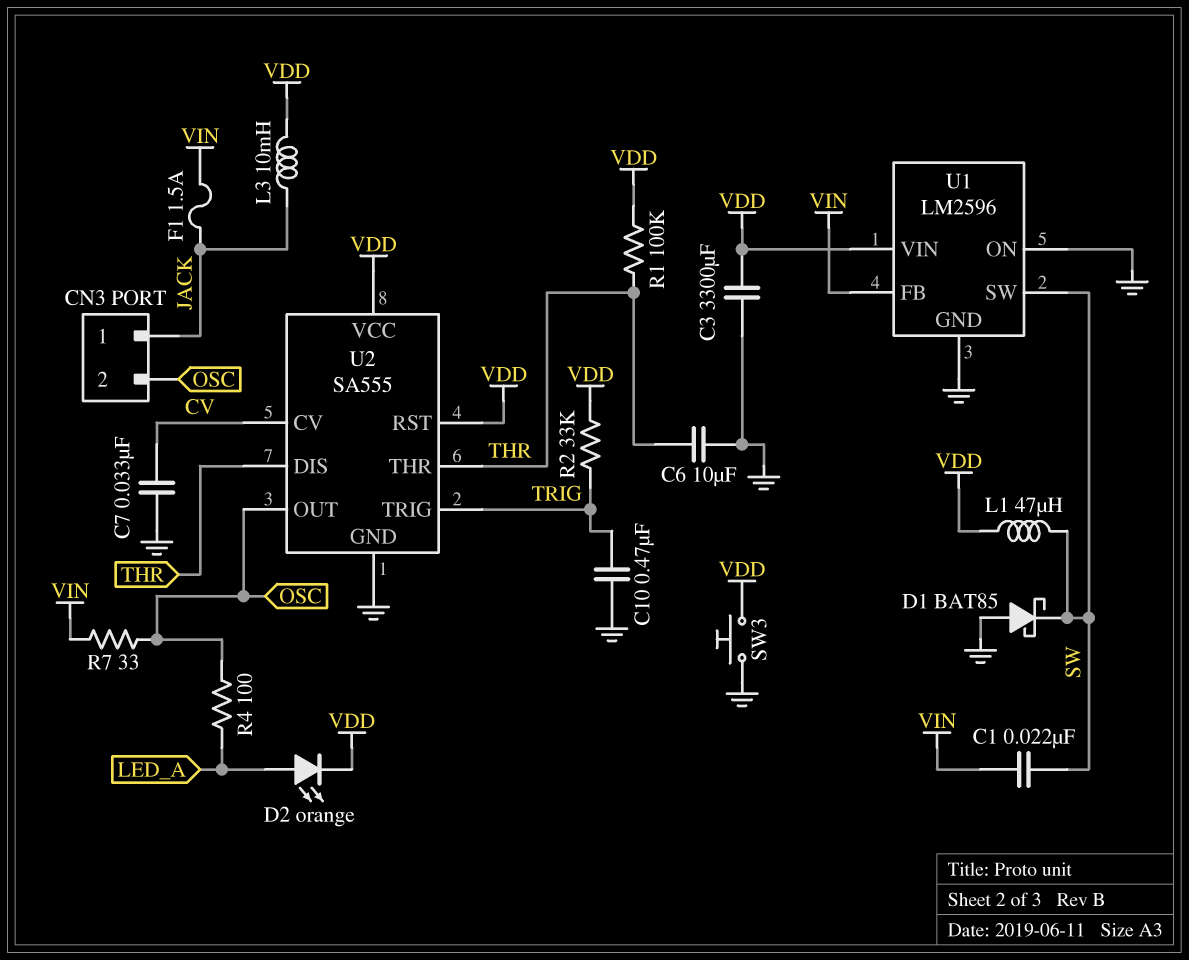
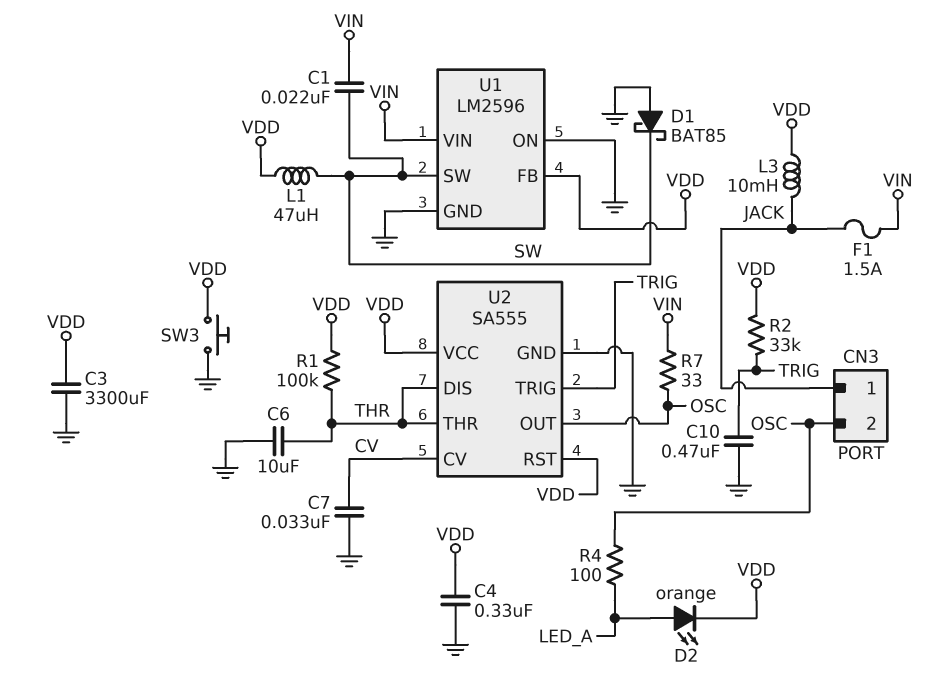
C4: none -> 330nF (GND, VDD)
U1 pin FB: VIN -> VDD
U1 pin VIN: VDD -> VIN

